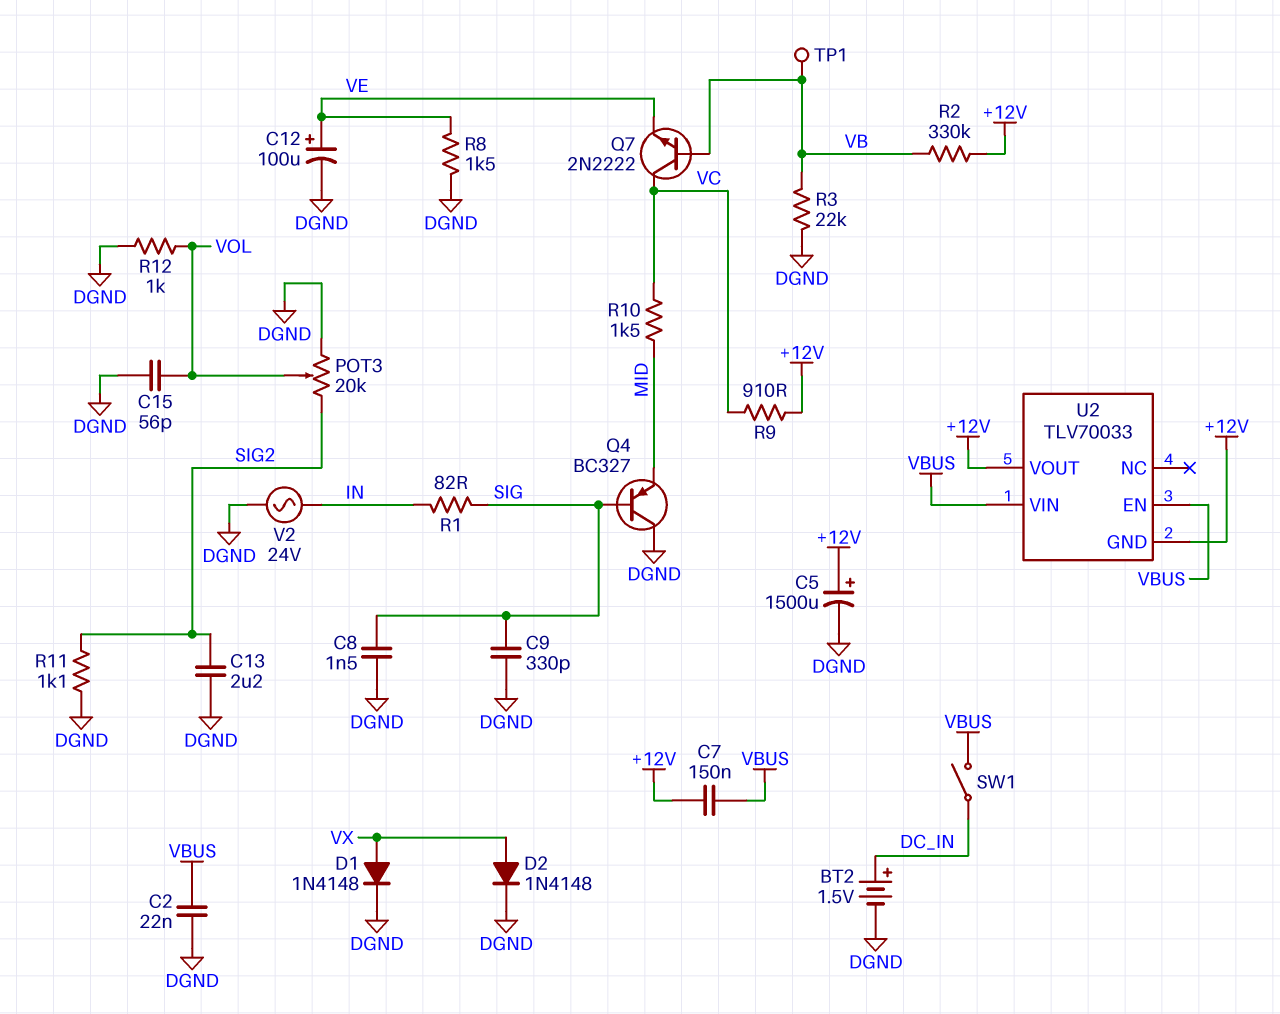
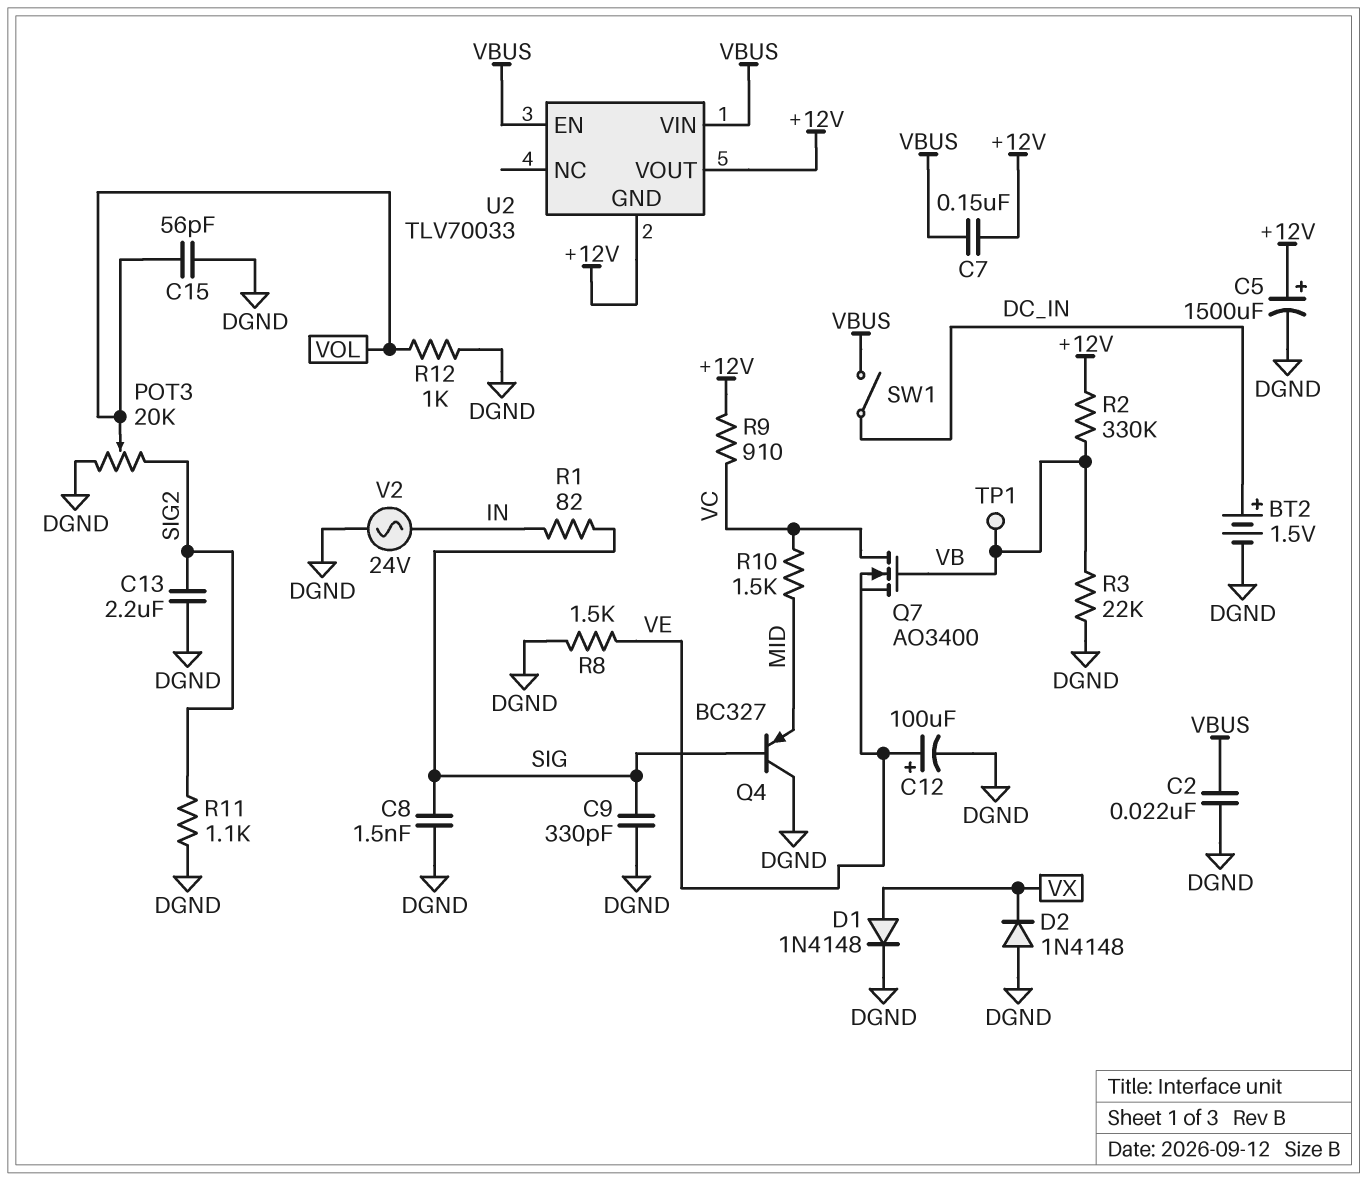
D2: diode 1N4148 (A VX, K DGND) -> diode 1N4148 (A DGND, K VX)
Q7: NPN 2N2222 (B VB, C VC, E VE) -> NMOS AO3400 (G VB, D VC, S VE)

